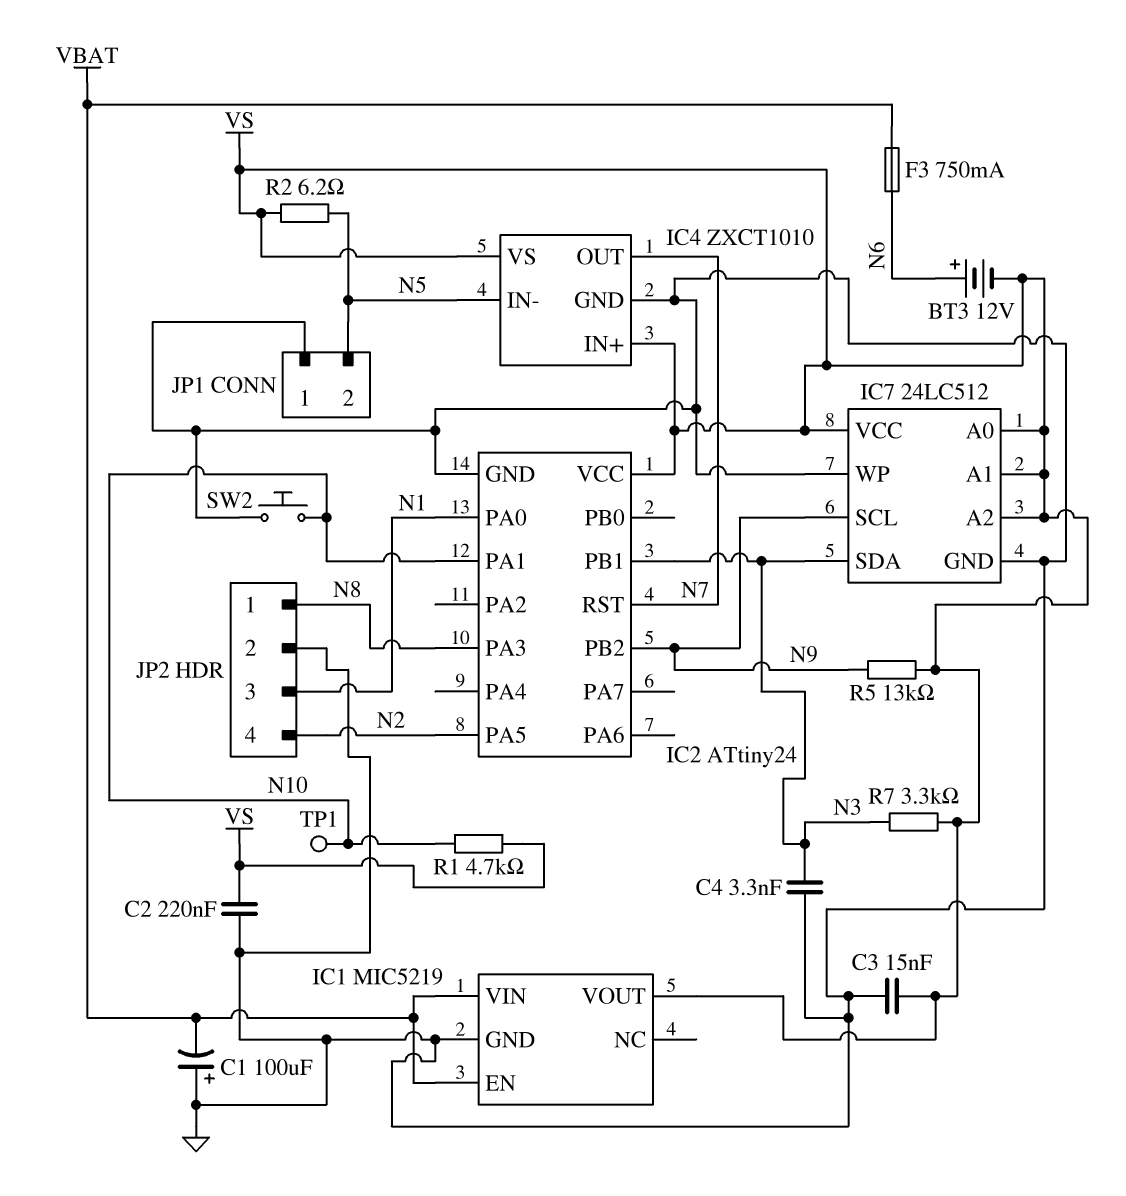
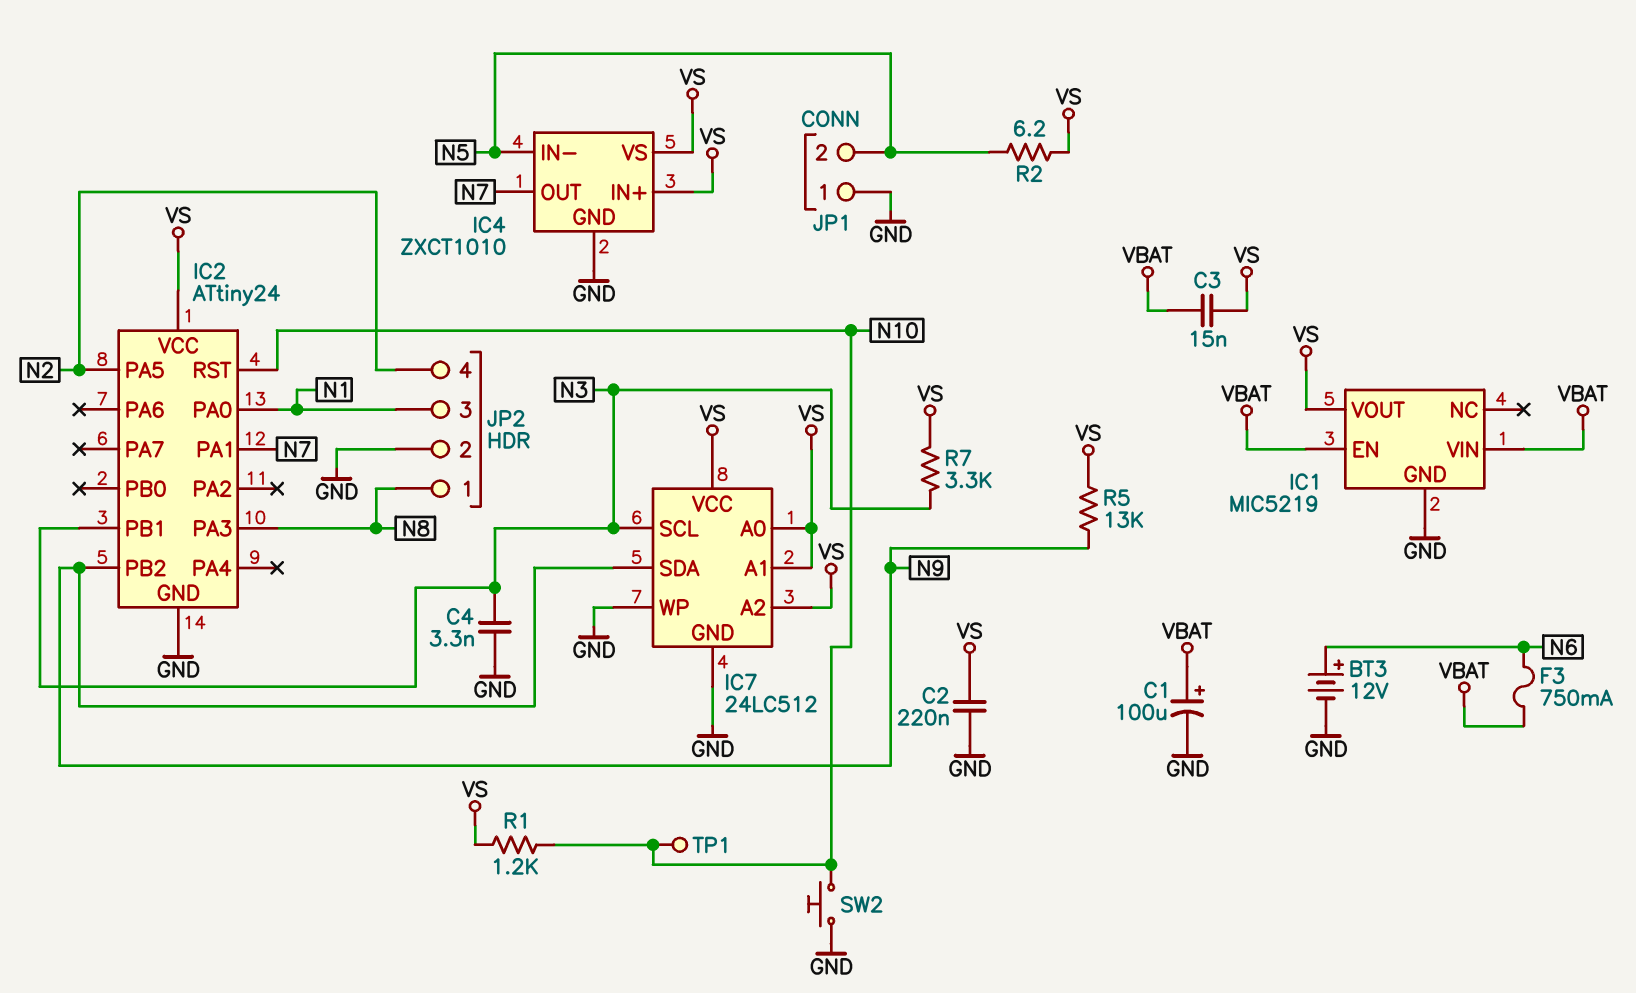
BT3: 12V (plus N6, minus VS) -> 12V (plus N6, minus GND)
C1: 100uF (plus GND, minus VBAT) -> 100uF (plus VBAT, minus GND)
C3: 15nF (GND, VS) -> 15nF (VBAT, VS)
IC2 pin PA1: N10 -> N7
IC2 pin RST: N7 -> N10
IC7 pin SCL: N9 -> N3
IC7 pin SDA: N3 -> N9
R1: 4.7k (N10, VS) -> 1.2k (N10, VS)

